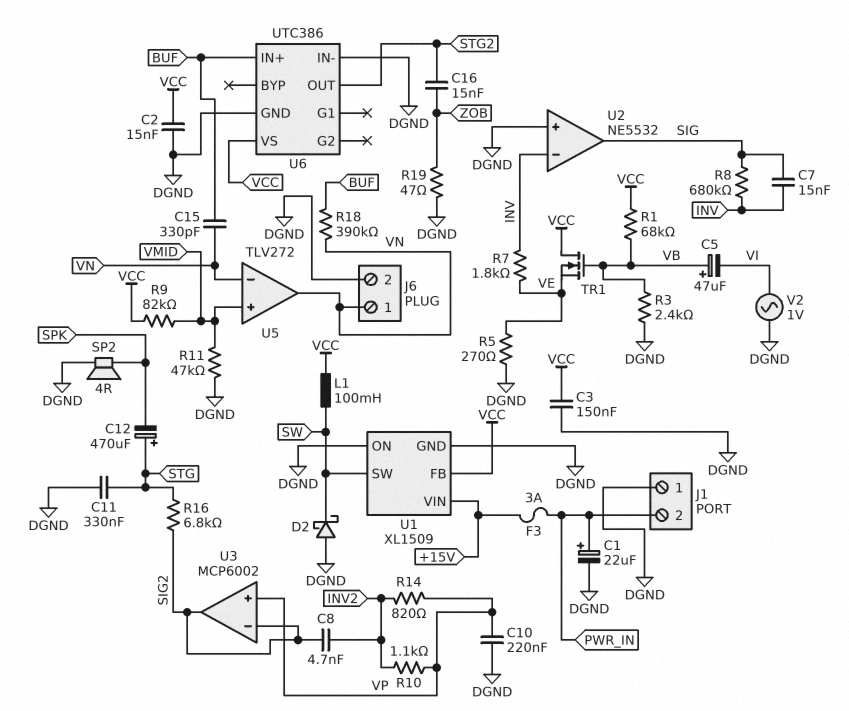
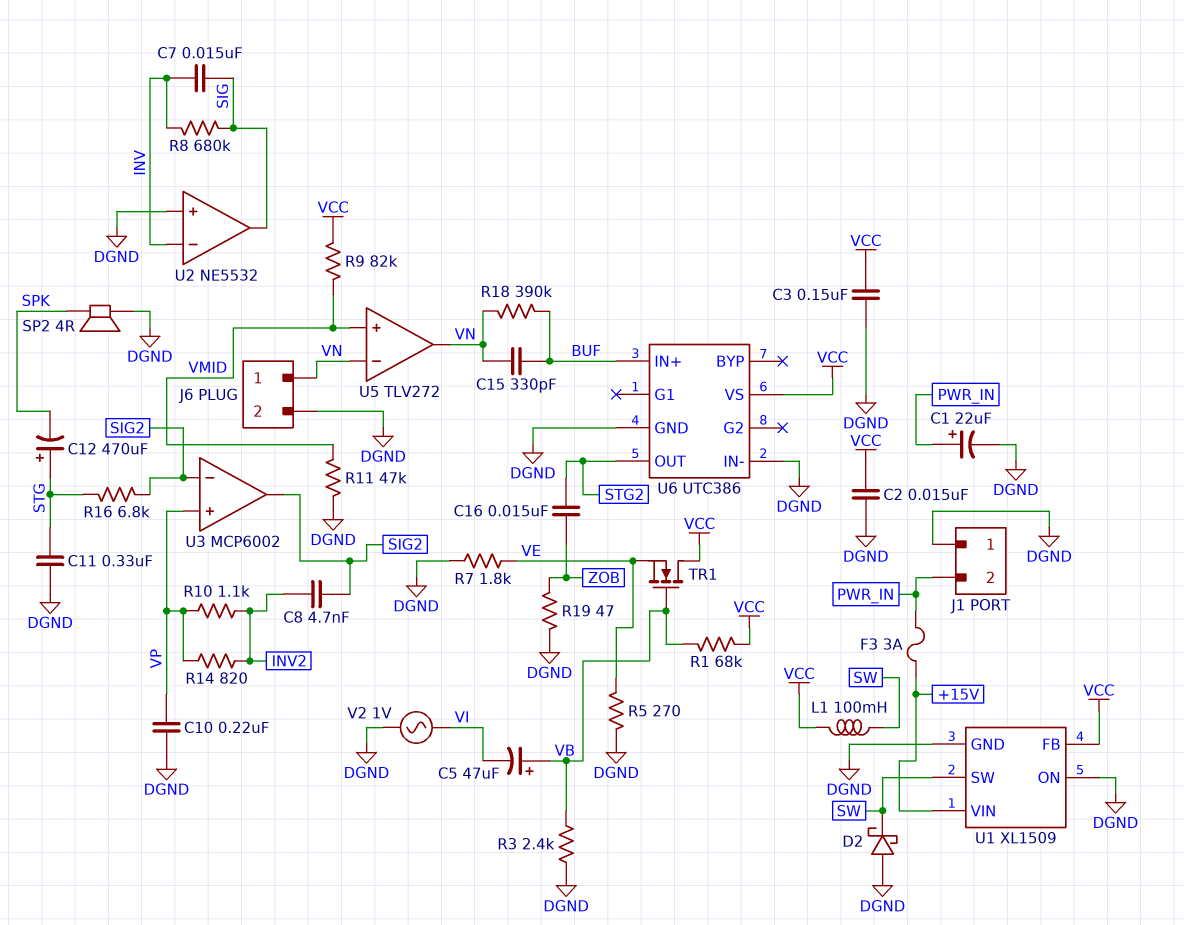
R7: 1.8k (INV, VE) -> 1.8k (DGND, VE)

